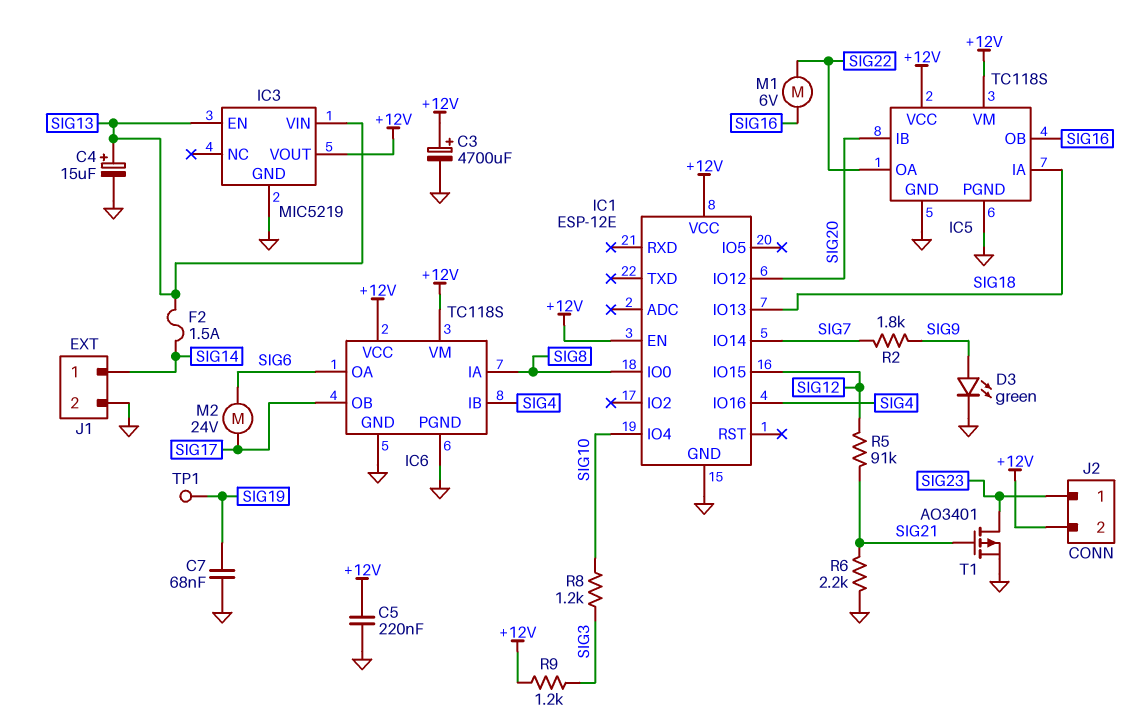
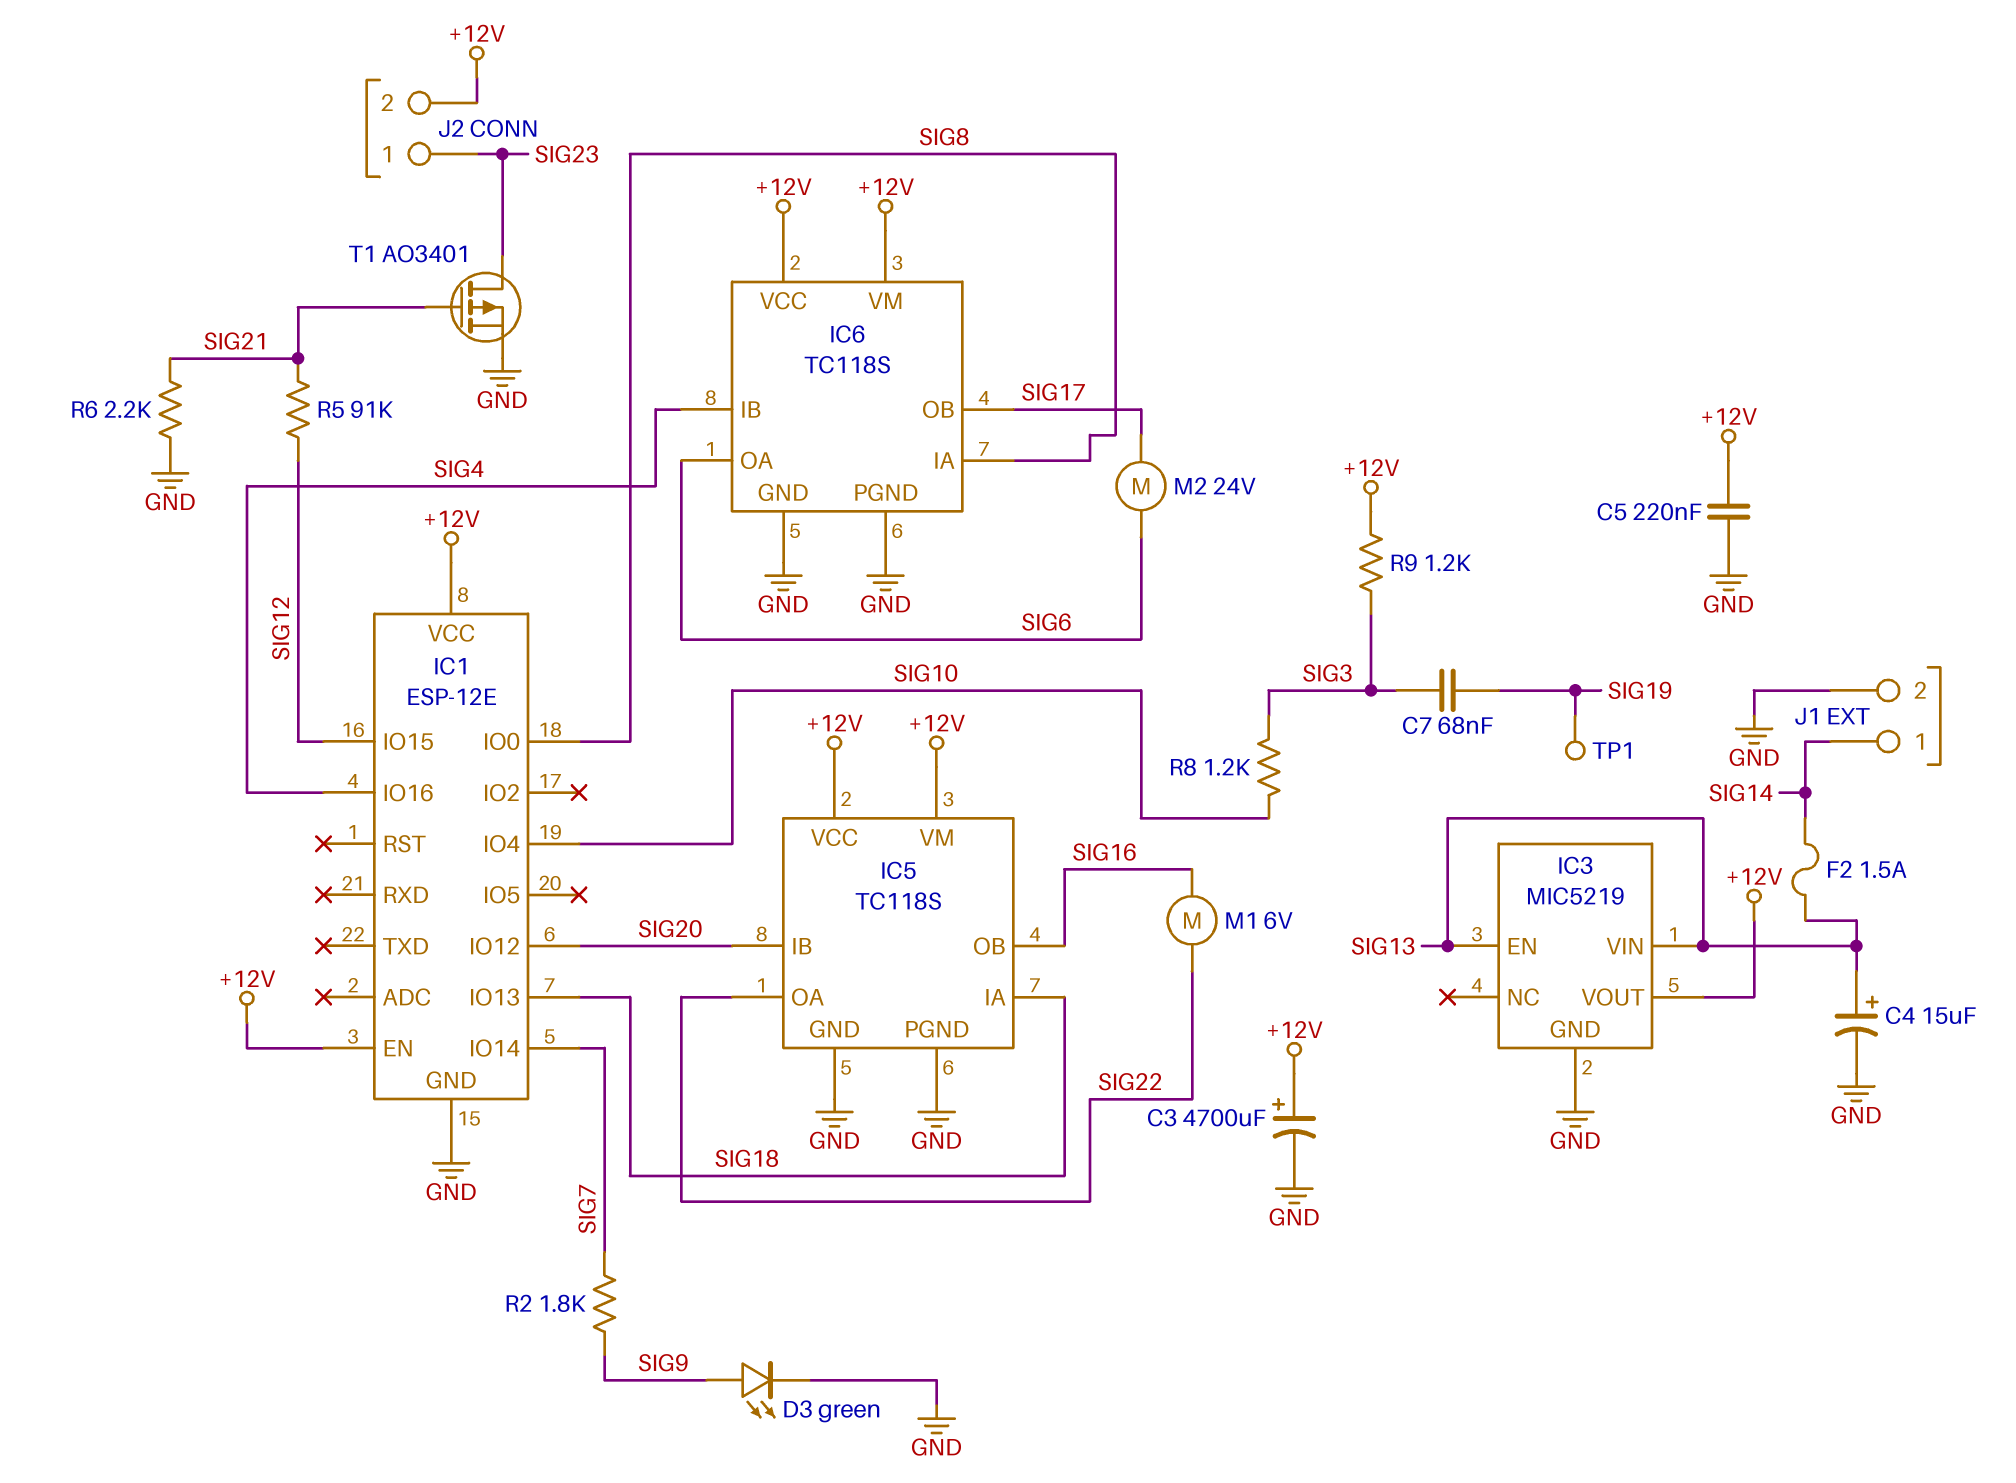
C7: 68nF (GND, SIG19) -> 68nF (SIG3, SIG19)

